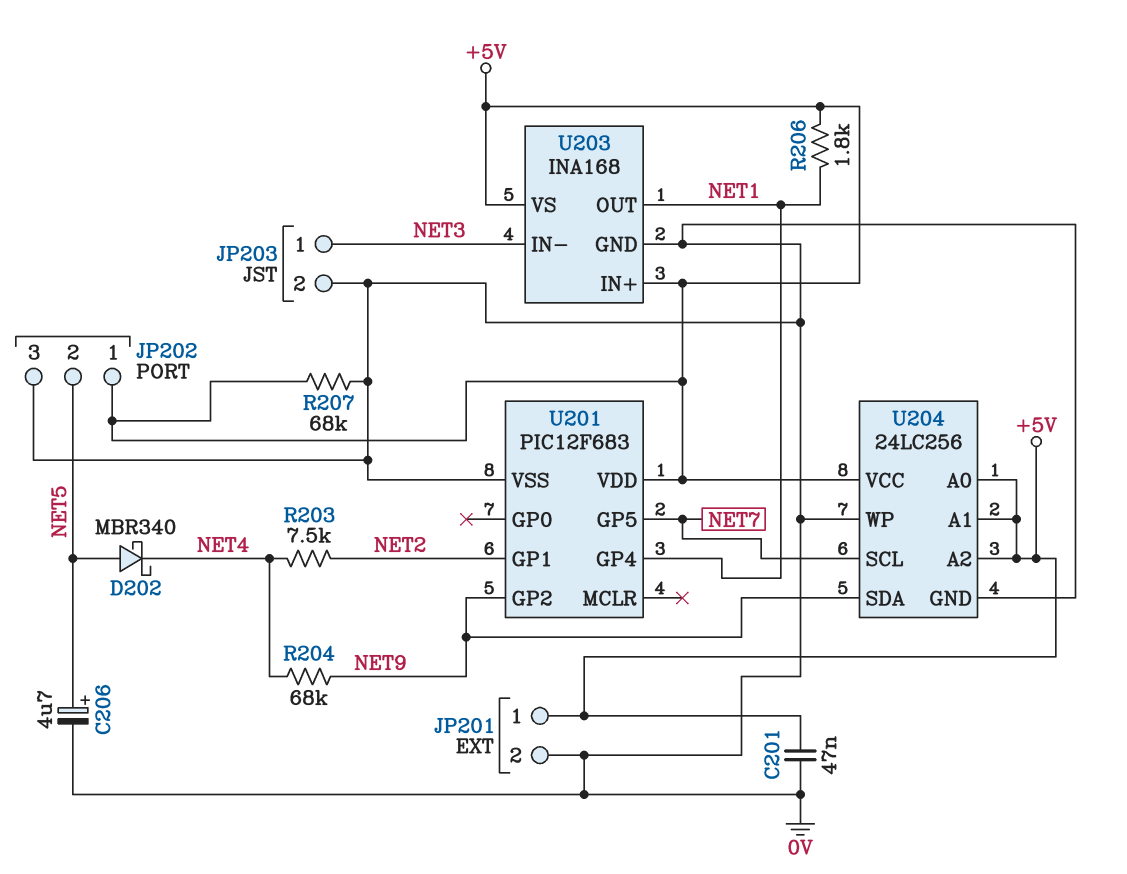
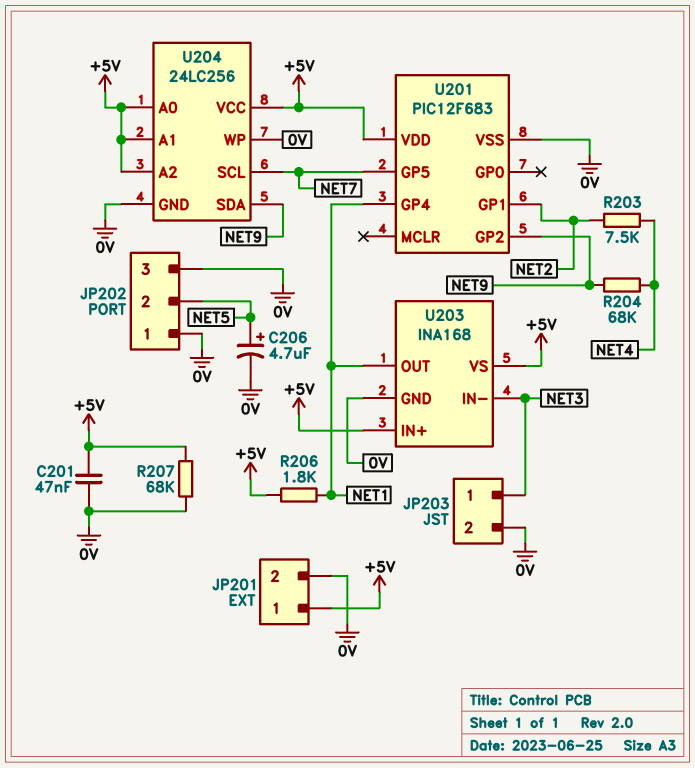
D202: schottky MBR340 (A NET5, K NET4) -> none
JP202 pin 1: +5V -> 0V

